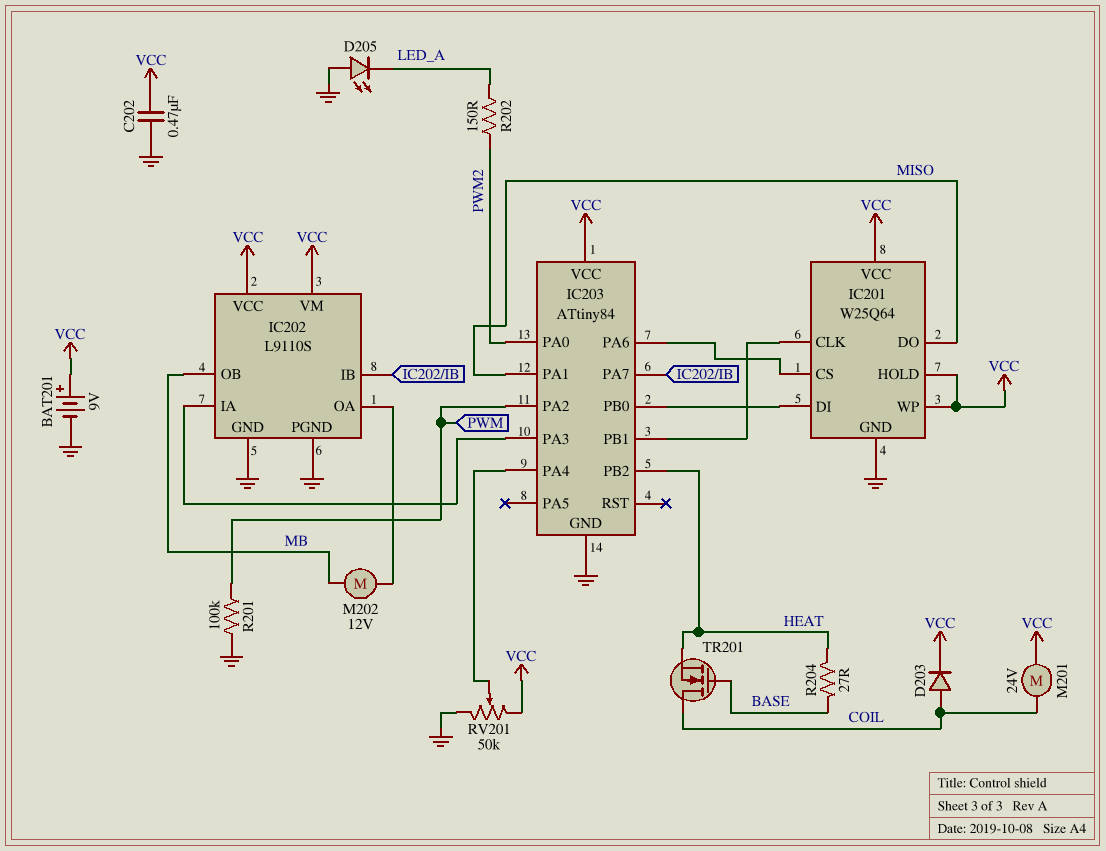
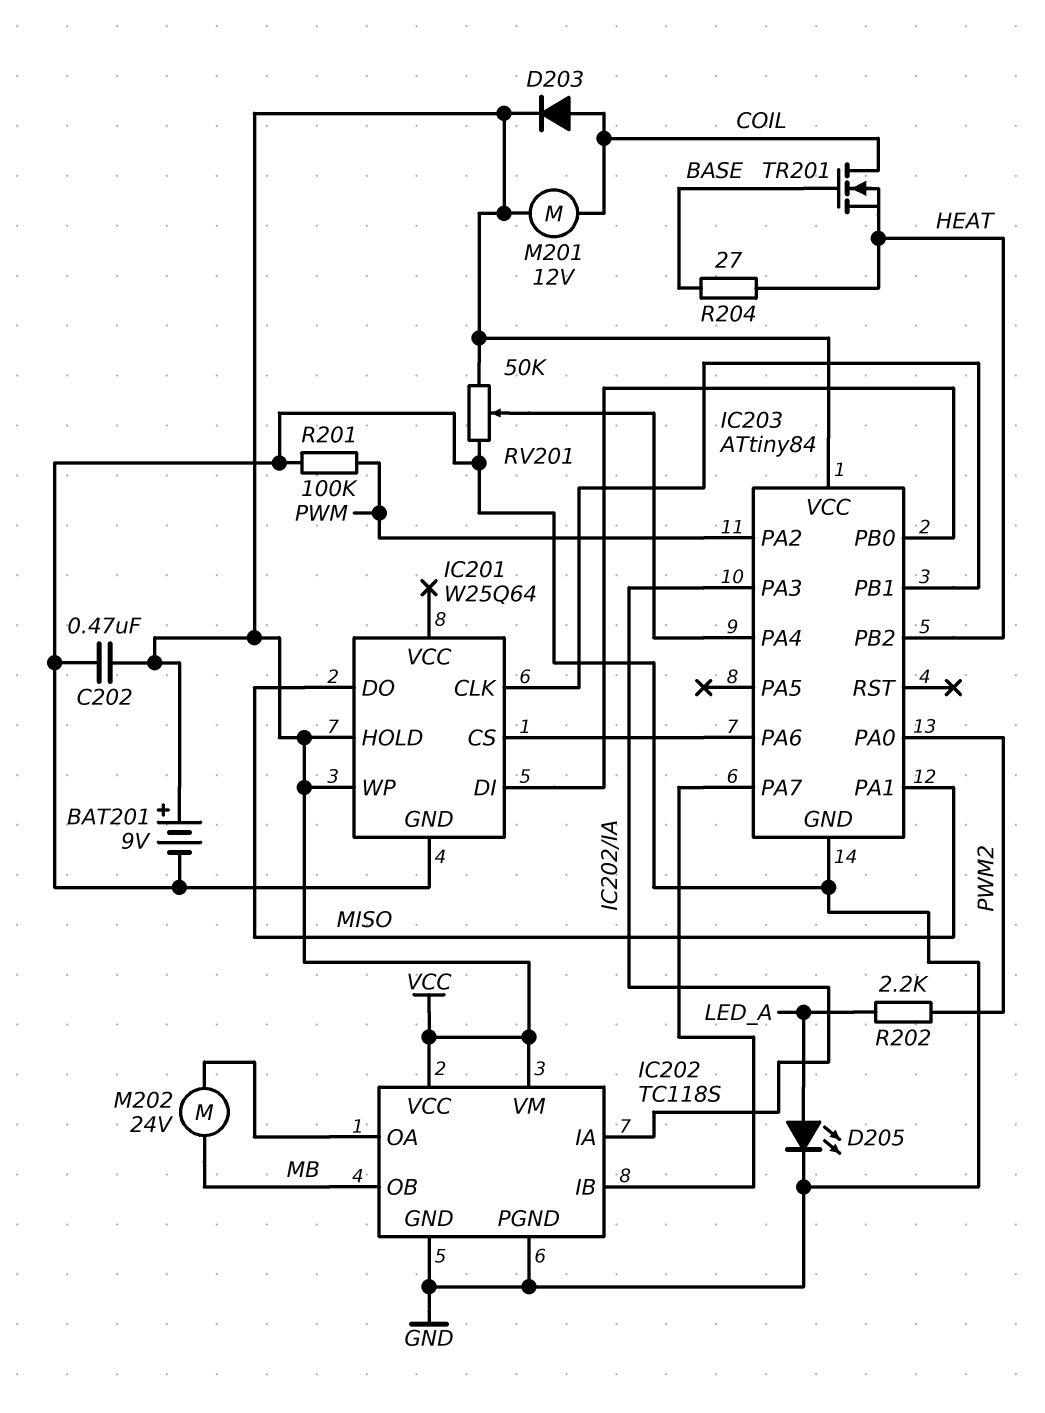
D205: LED (A GND, K LED_A) -> LED (A LED_A, K GND)
IC201 pin VCC: VCC -> none
IC202: L9110S -> TC118S
M201: motor 24V (COIL, VCC) -> motor 12V (COIL, VCC)
M202: motor 12V (IC202/OA, MB) -> motor 24V (IC202/OA, MB)
R202: 150 (LED_A, PWM2) -> 2.2k (LED_A, PWM2)

